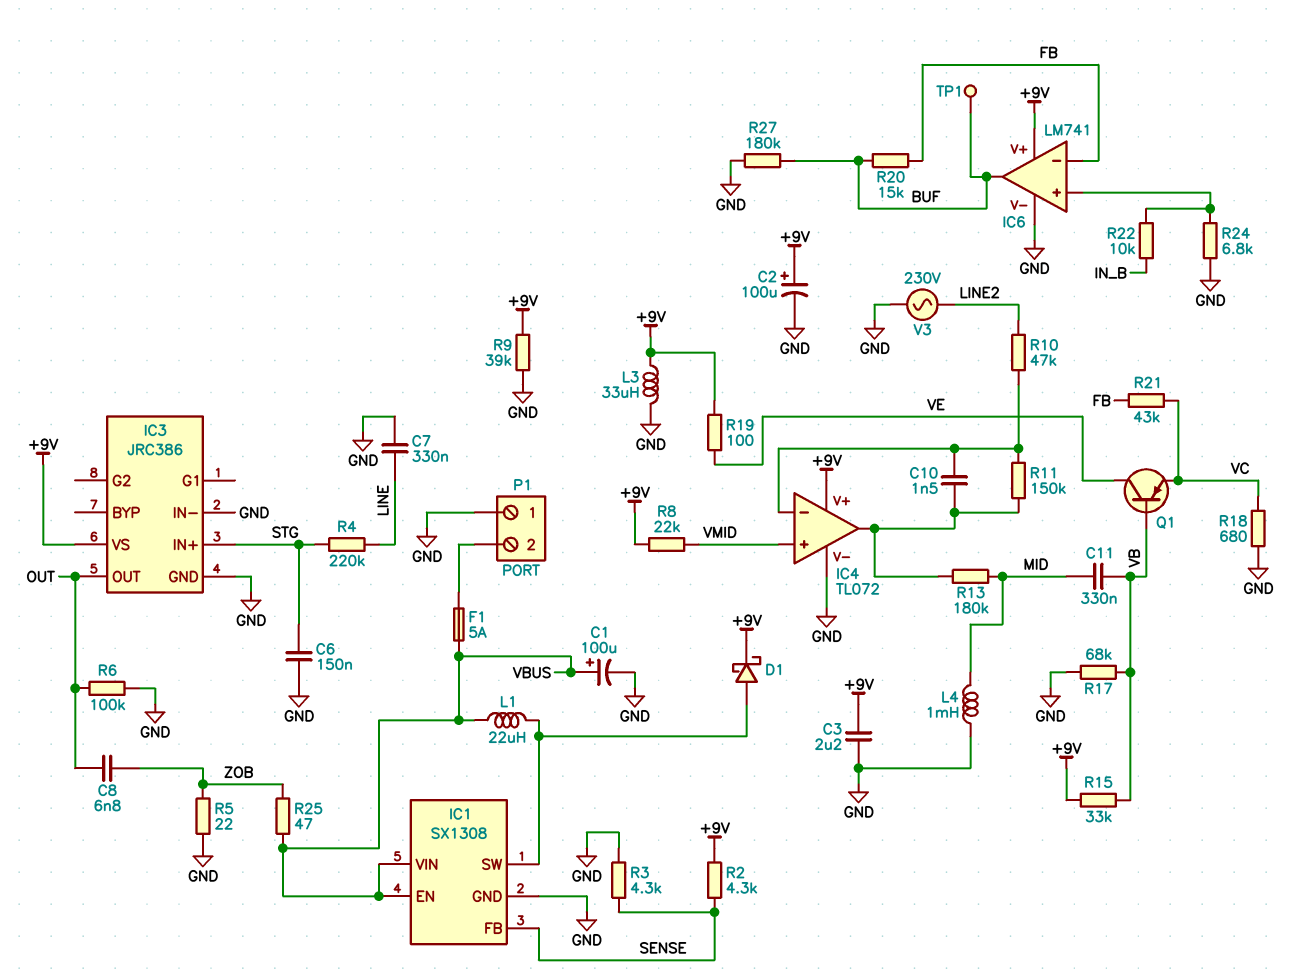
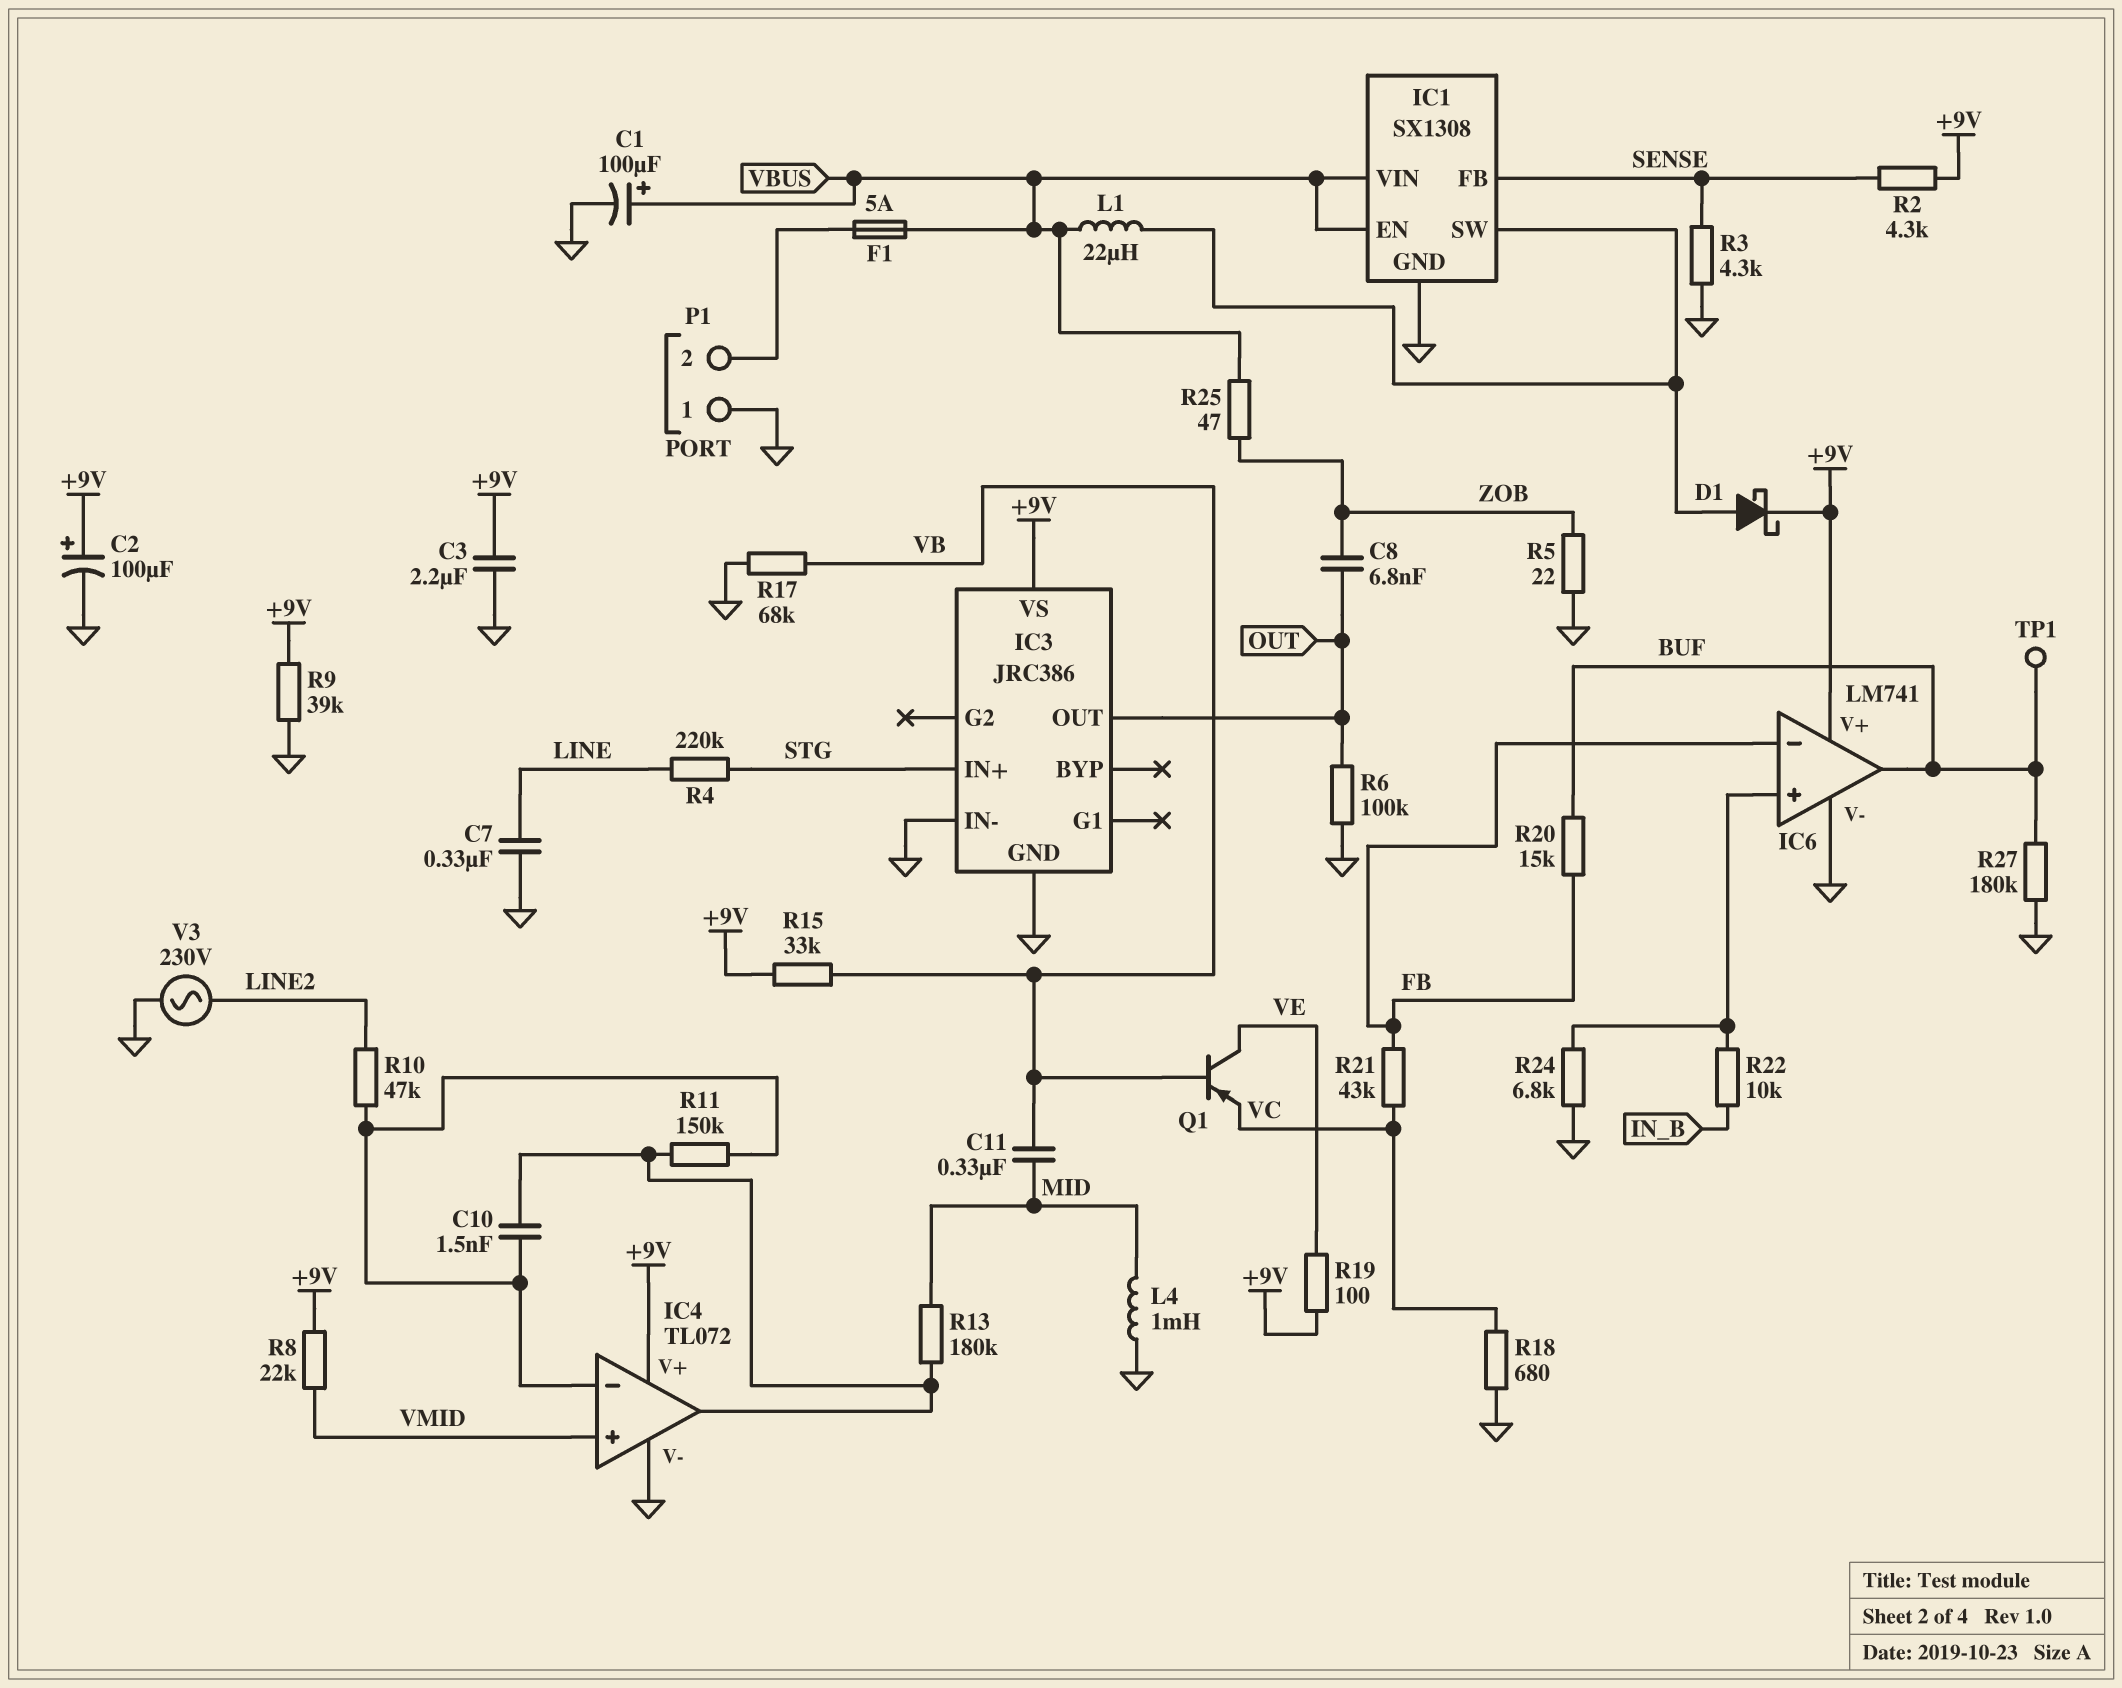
C6: 150nF (GND, STG) -> none
L3: 33uH (+9V, GND) -> none

